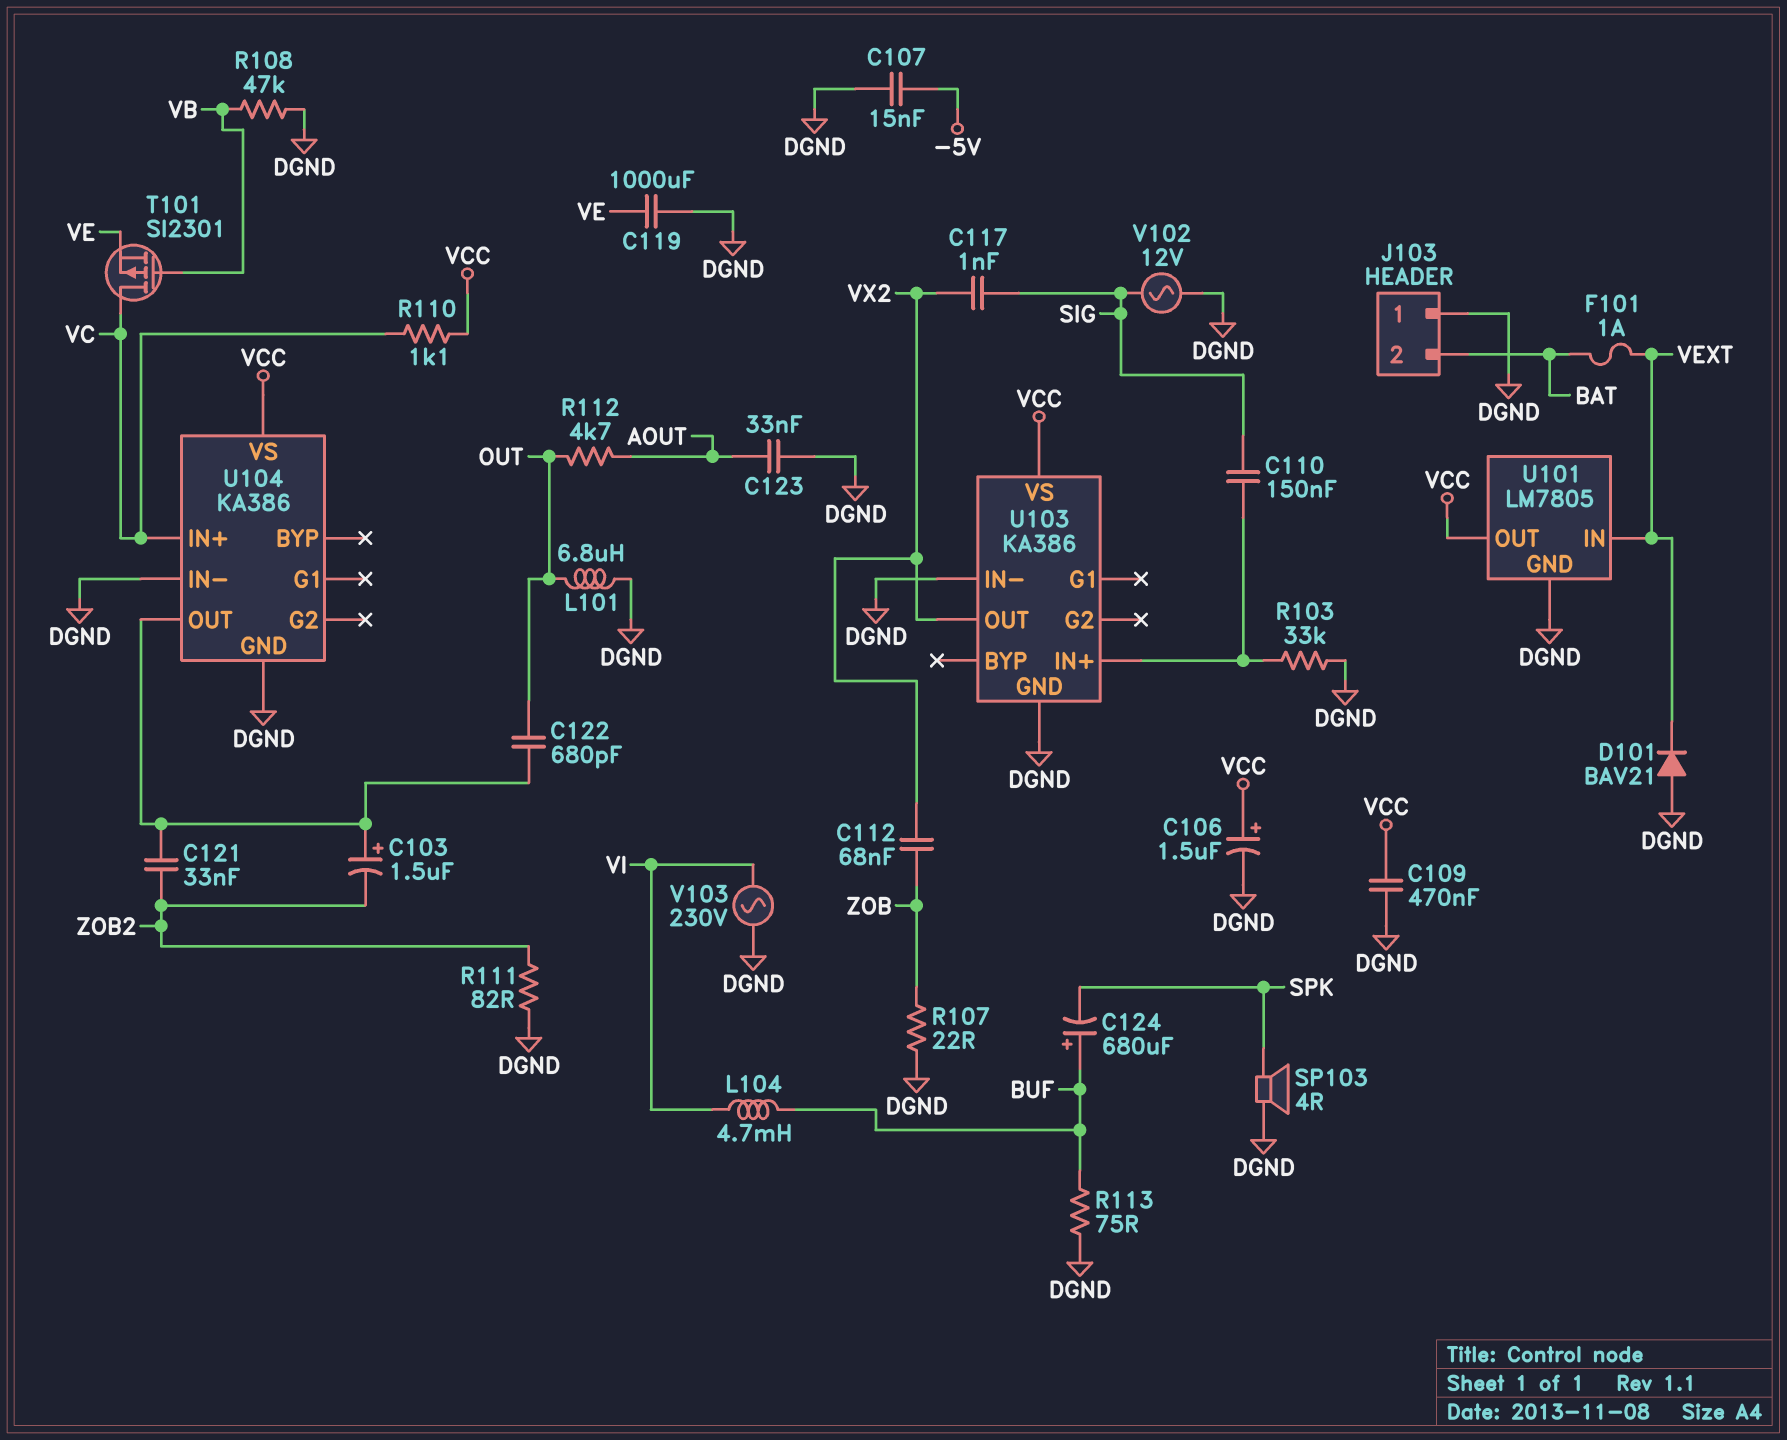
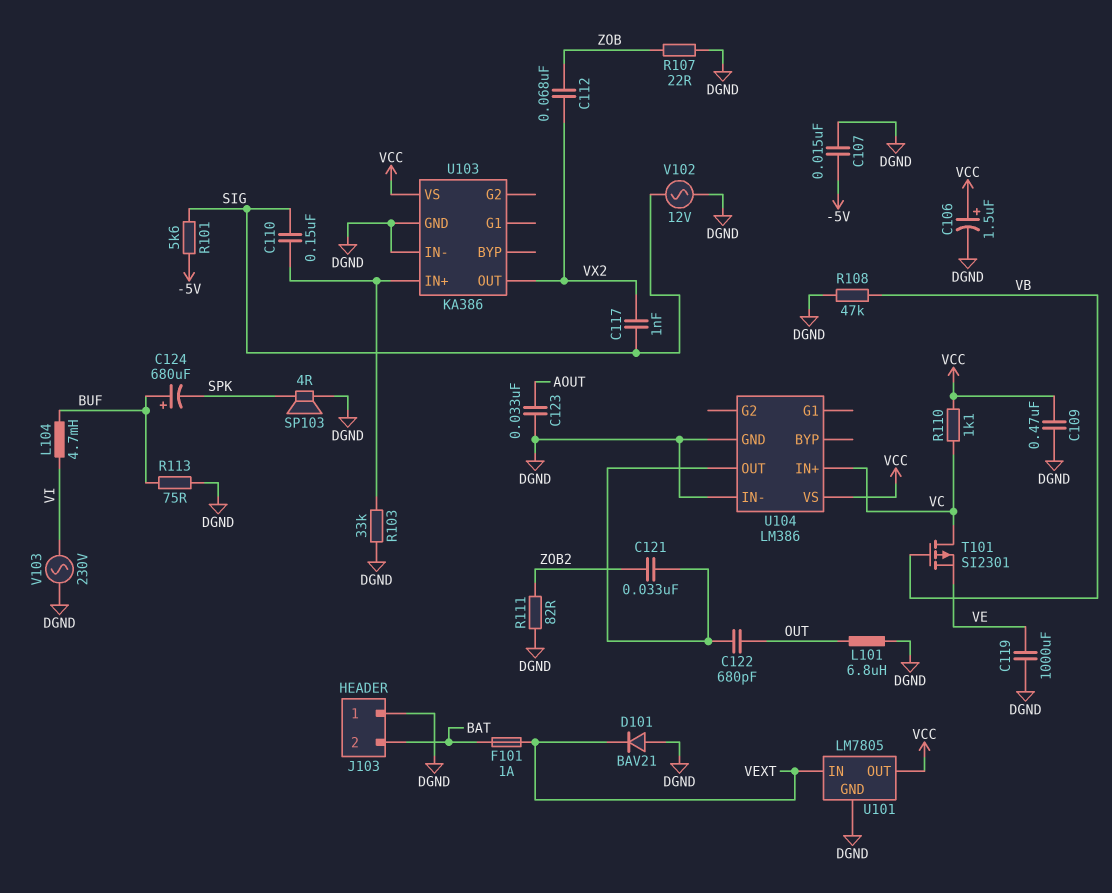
C103: 1.5uF (plus U104/OUT, minus ZOB2) -> none
R101: none -> 5.6k (-5V, SIG)
R112: 4.7k (AOUT, OUT) -> none
U104: KA386 -> LM386

